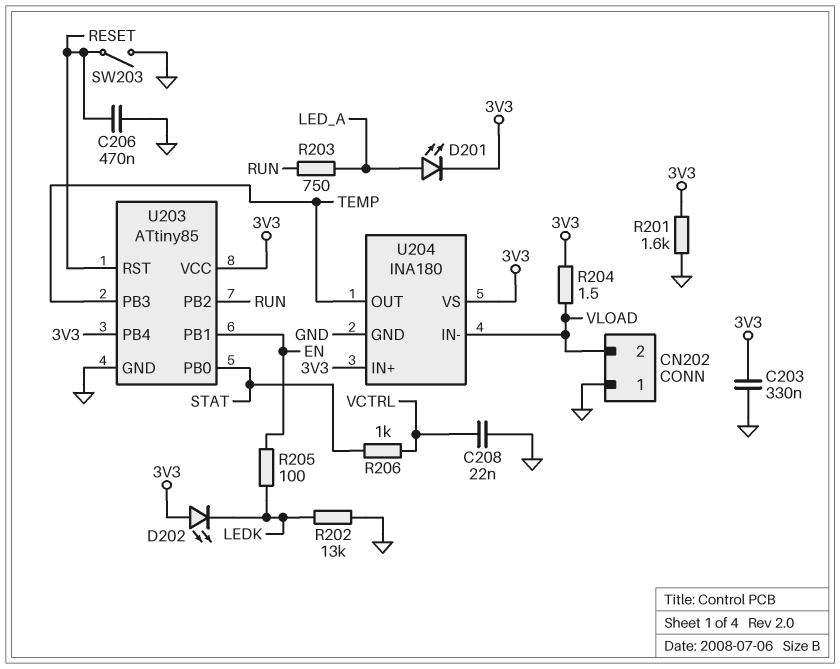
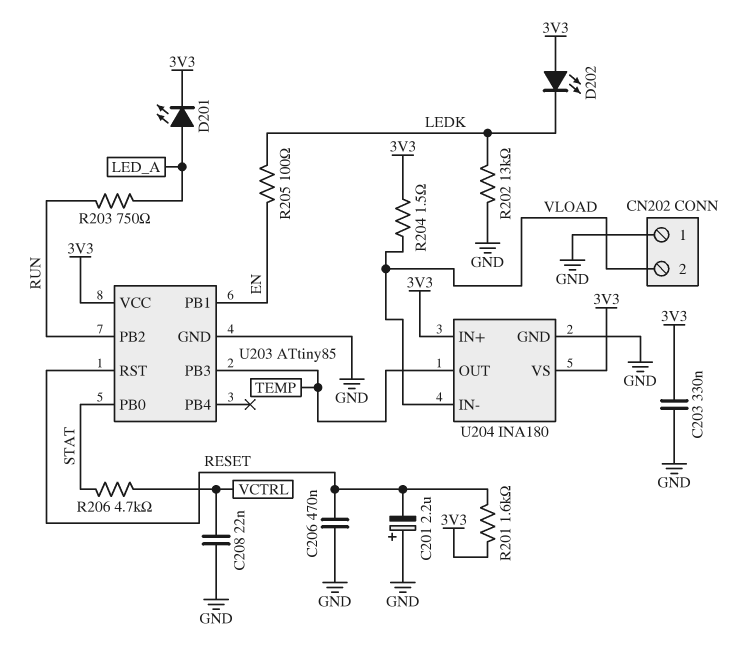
C201: none -> 2.2uF (plus GND, minus RESET)
R201: 1.6k (3V3, GND) -> 1.6k (3V3, RESET)
R206: 1k (STAT, VCTRL) -> 4.7k (STAT, VCTRL)
SW203: switch (GND, RESET) -> none
U203 pin PB4: 3V3 -> none

